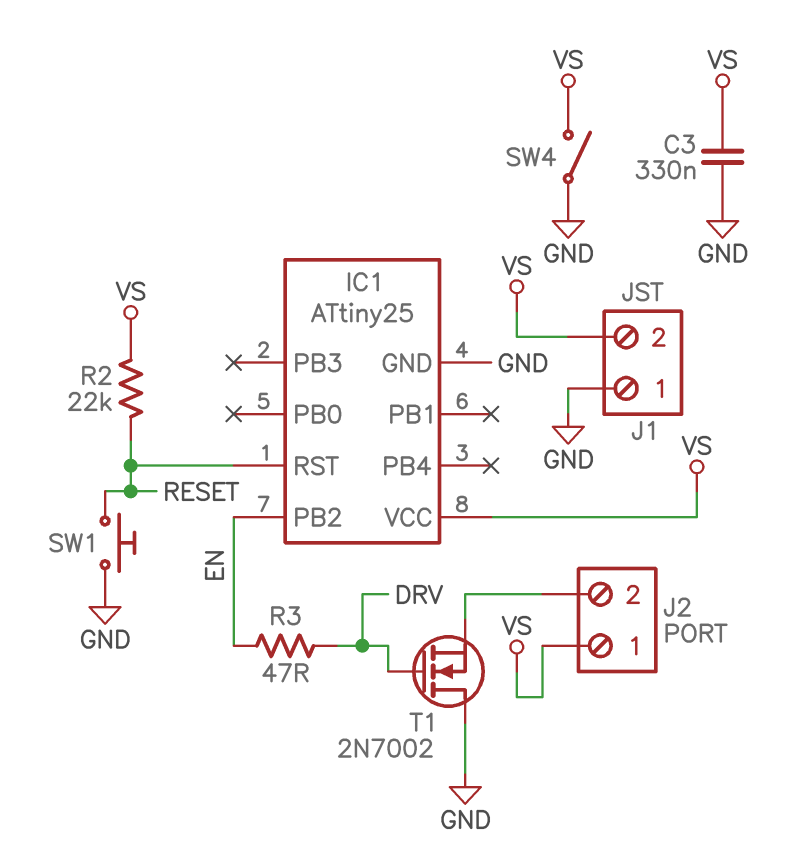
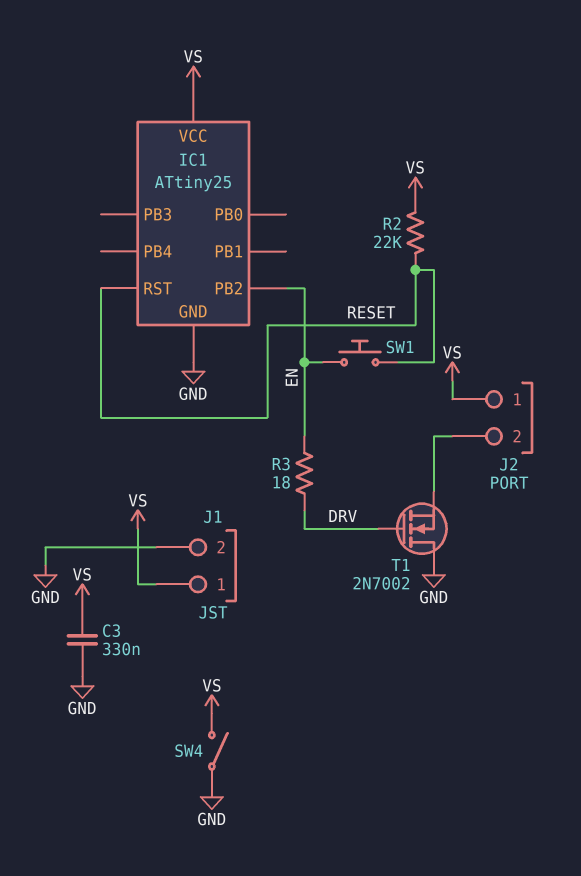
J1 pin 1: GND -> VS
J1 pin 2: VS -> GND
R3: 47 (DRV, EN) -> 18 (DRV, EN)
SW1: button (GND, RESET) -> button (EN, RESET)

